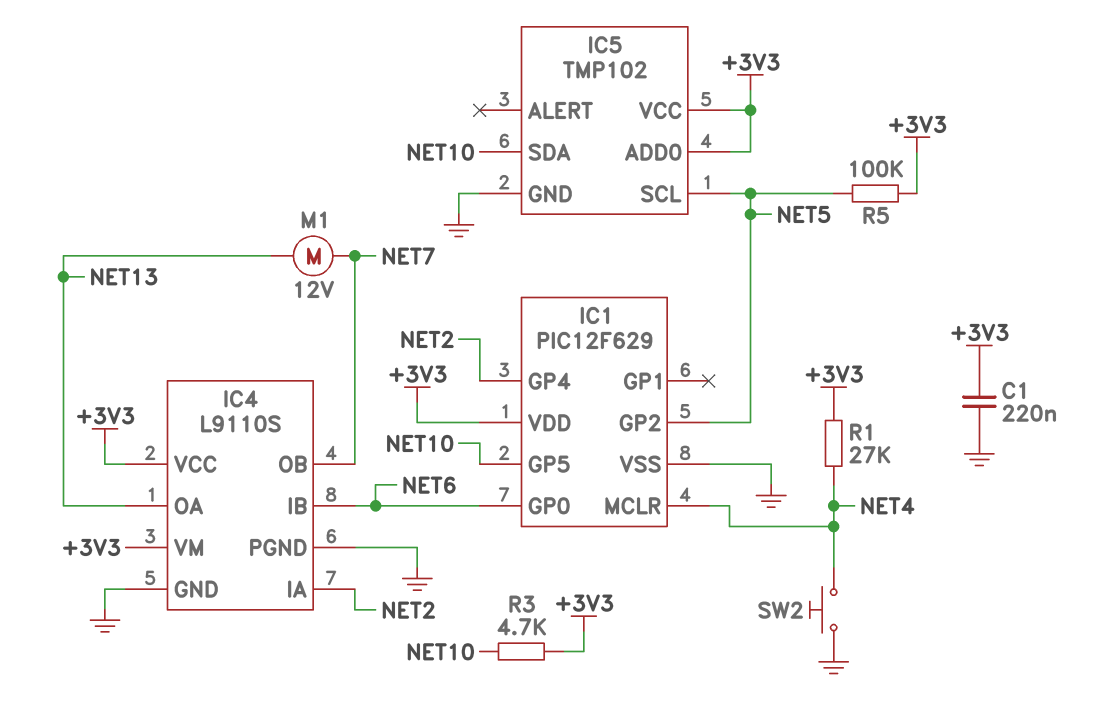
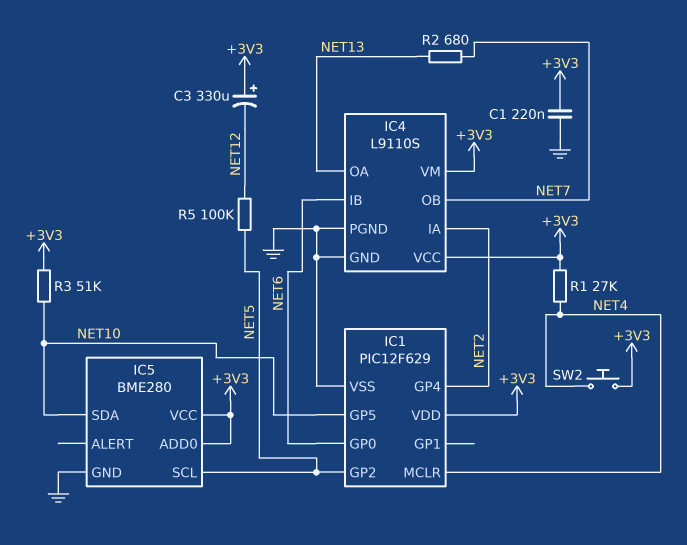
C3: none -> 330uF (plus +3V3, minus NET12)
IC5: TMP102 -> BME280
M1: motor 12V (NET7, NET13) -> none
R2: none -> 680 (NET7, NET13)
R3: 4.7k (+3V3, NET10) -> 51k (+3V3, NET10)
R5: 100k (+3V3, NET5) -> 100k (NET5, NET12)
SW2: button (GND, NET4) -> button (+3V3, NET4)

